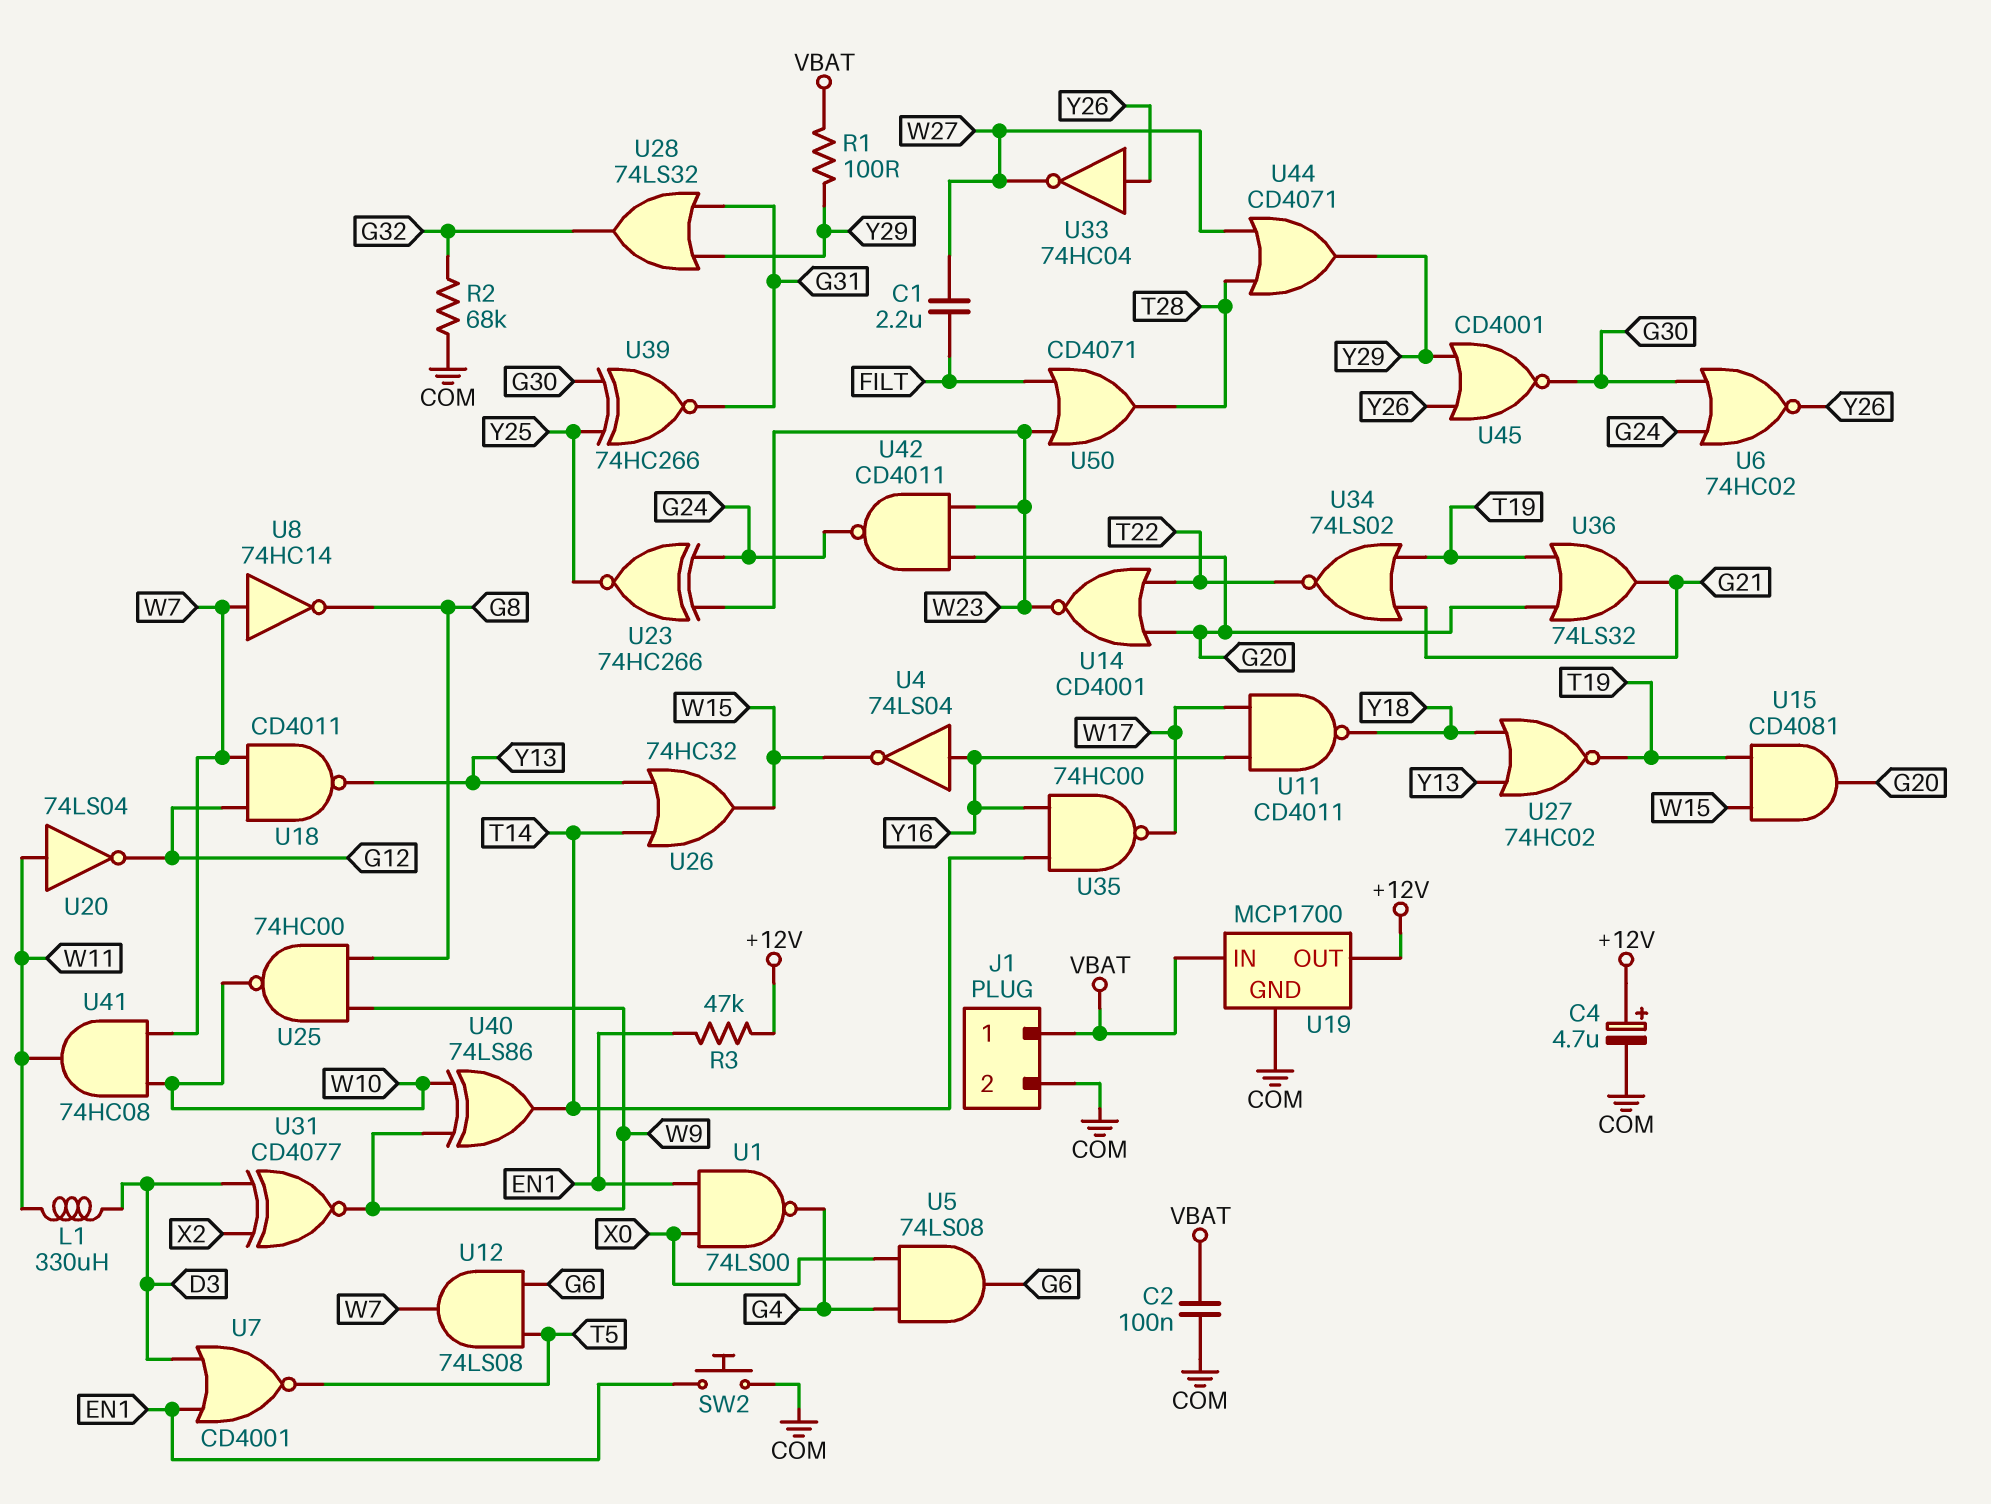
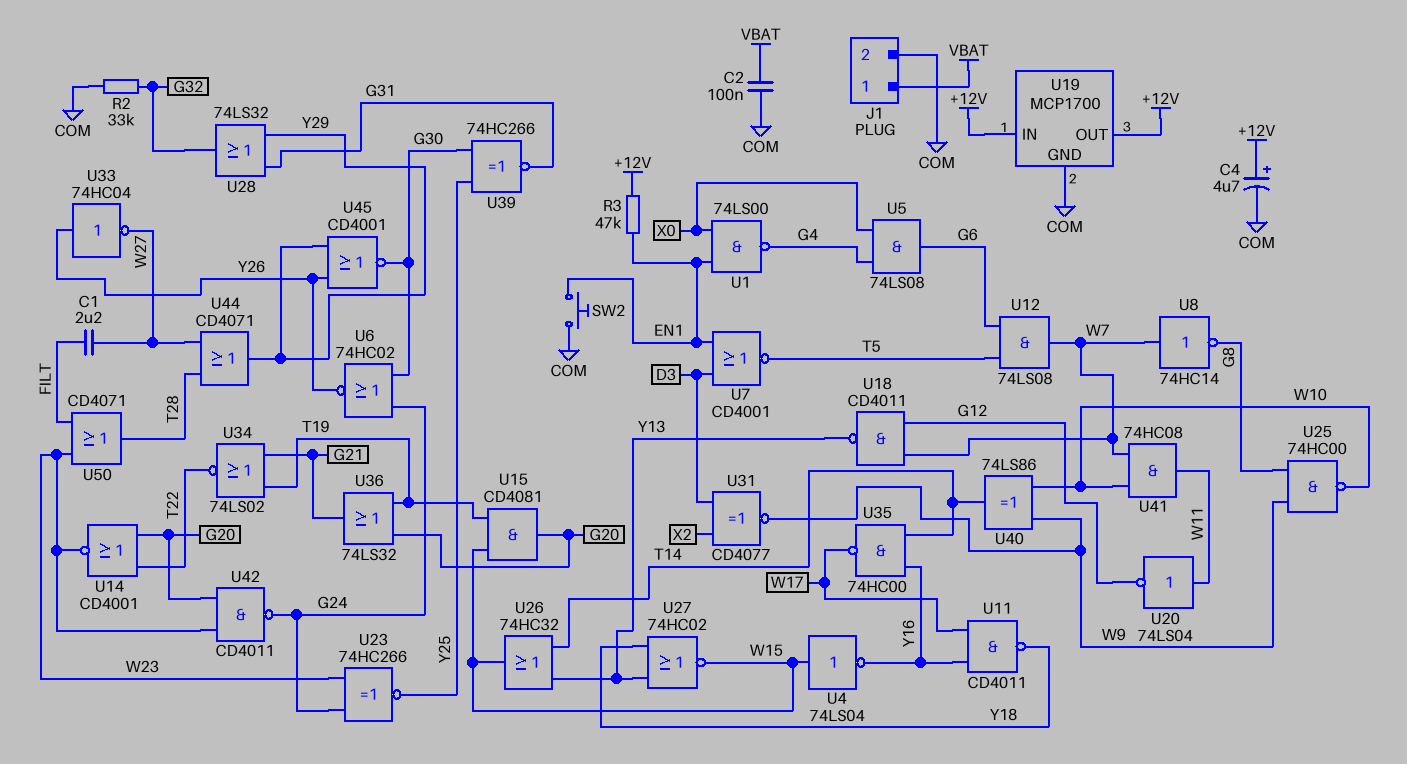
L1: 330uH (D3, W11) -> none
R1: 100 (VBAT, Y29) -> none
R2: 68k (COM, G32) -> 33k (COM, G32)
U4: NOT 74LS04 (in Y16, out W15) -> NOT 74LS04 (in W15, out Y16)
U19 pin IN: VBAT -> +12V
U27: NOR 74HC02 (in Y13, in Y18, out T19) -> NOR 74HC02 (in Y13, in Y18, out W15)

